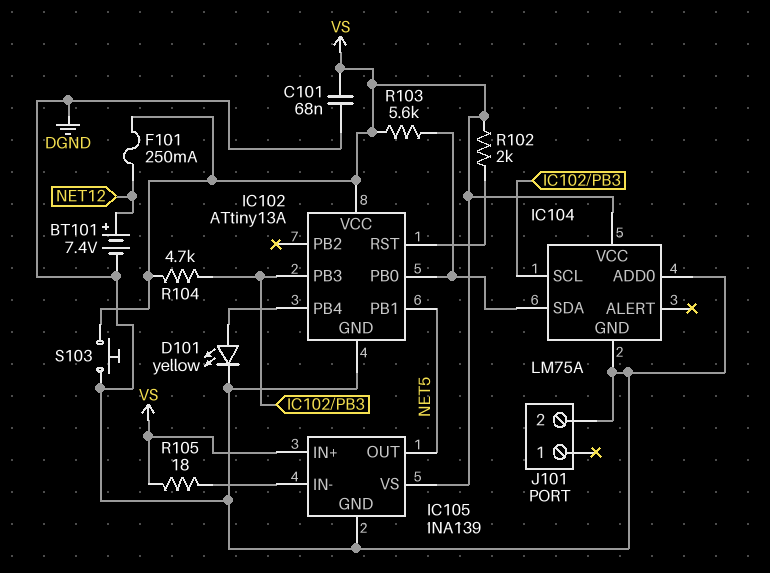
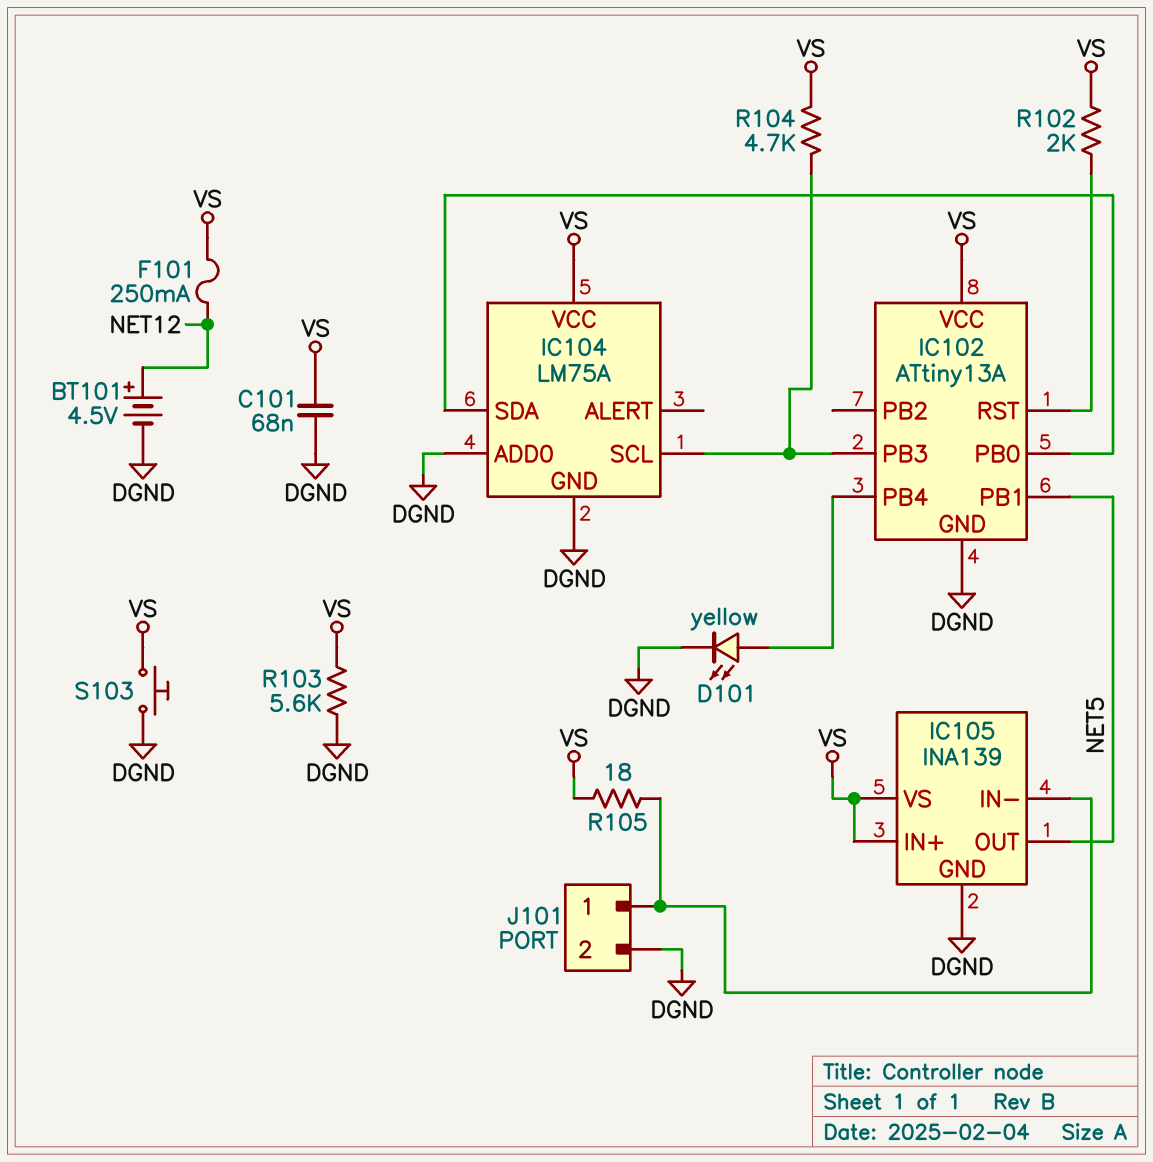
BT101: 7.4V (plus NET12, minus DGND) -> 4.5V (plus NET12, minus DGND)
J101 pin 1: none -> IC105/IN-
R103: 5.6k (IC102/PB0, VS) -> 5.6k (DGND, VS)

